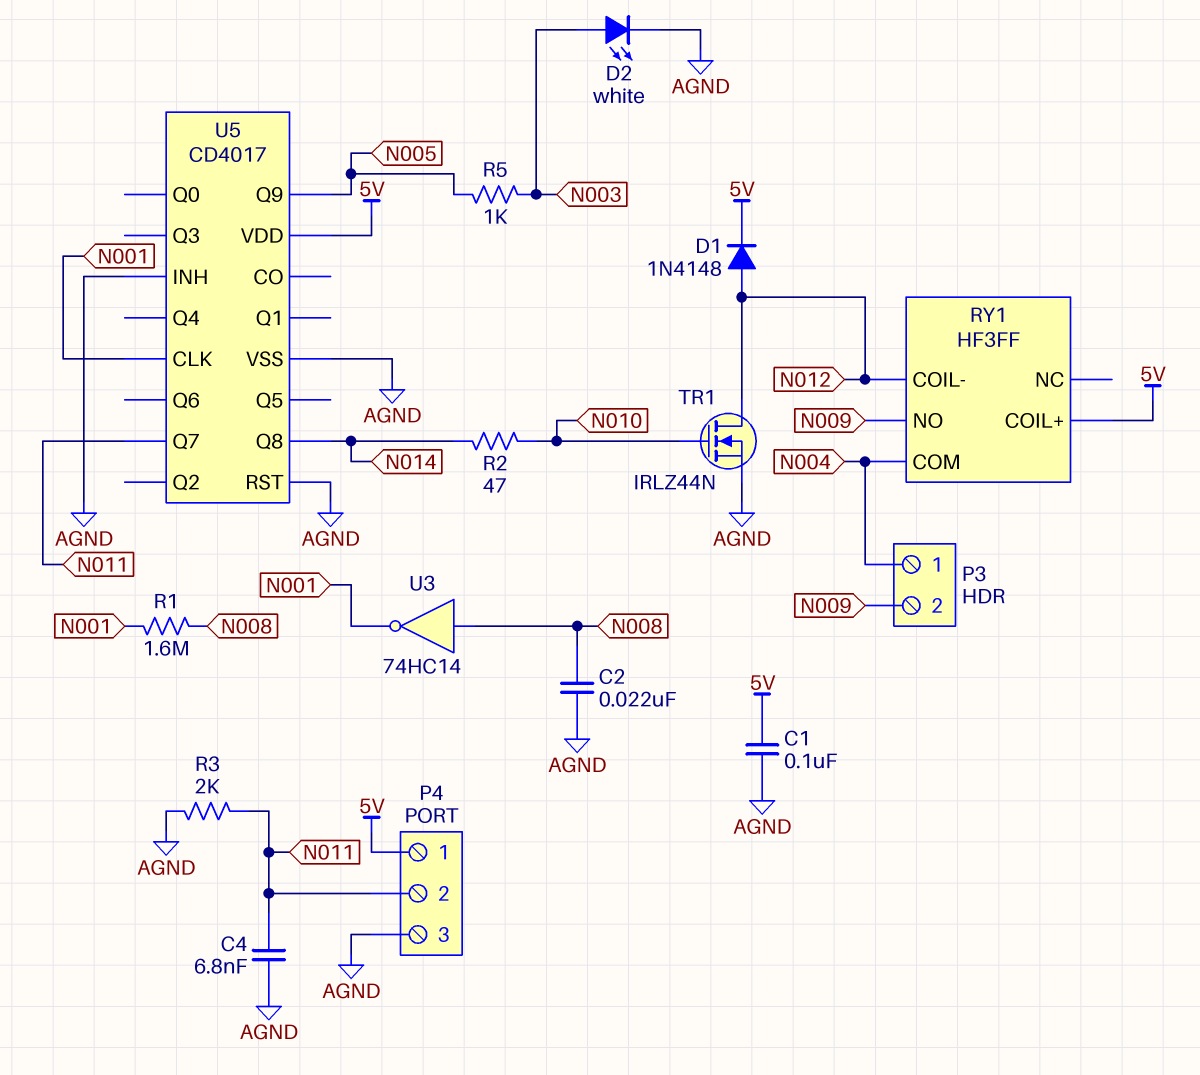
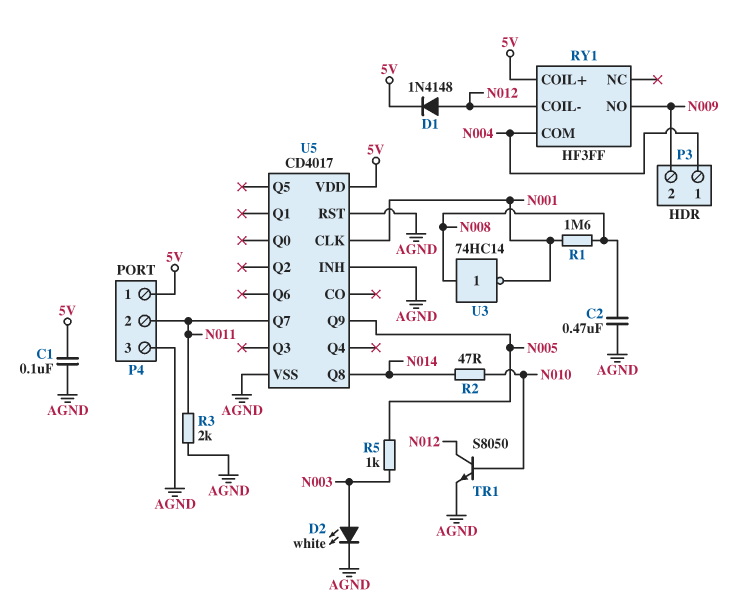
C2: 22nF (AGND, N008) -> 470nF (AGND, N008)
C4: 6.8nF (AGND, N011) -> none
TR1: NMOS IRLZ44N (G N010, D N012, S AGND) -> NPN S8050 (B N010, C N012, E AGND)

